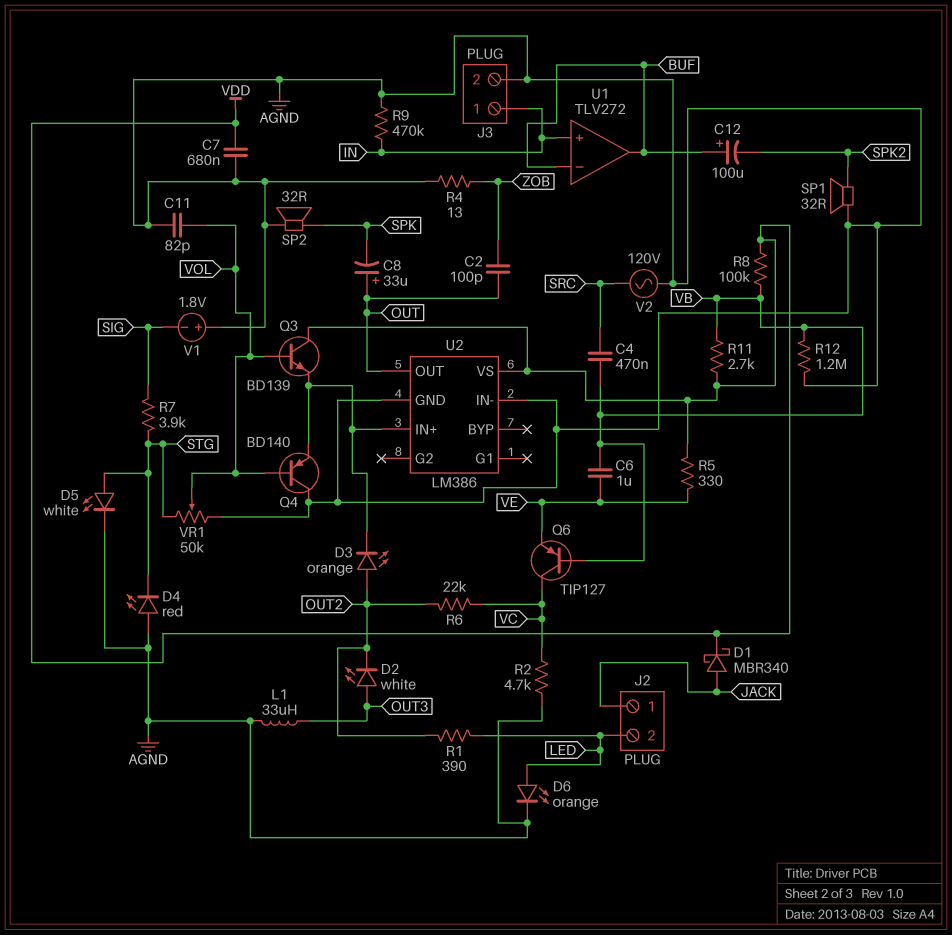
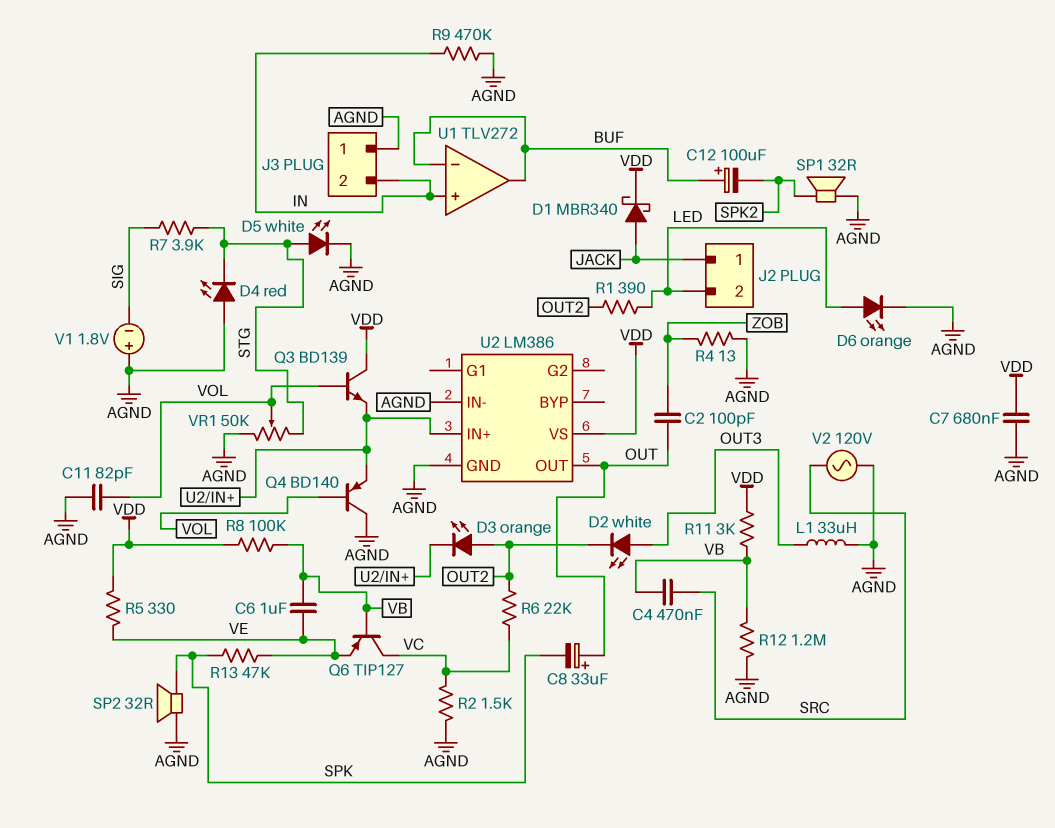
J3 pin 1: IN -> AGND
J3 pin 2: AGND -> IN
R2: 4.7k (AGND, VC) -> 1.5k (AGND, VC)
R11: 2.7k (VB, VDD) -> 3k (VB, VDD)
R13: none -> 47k (SPK, VE)

